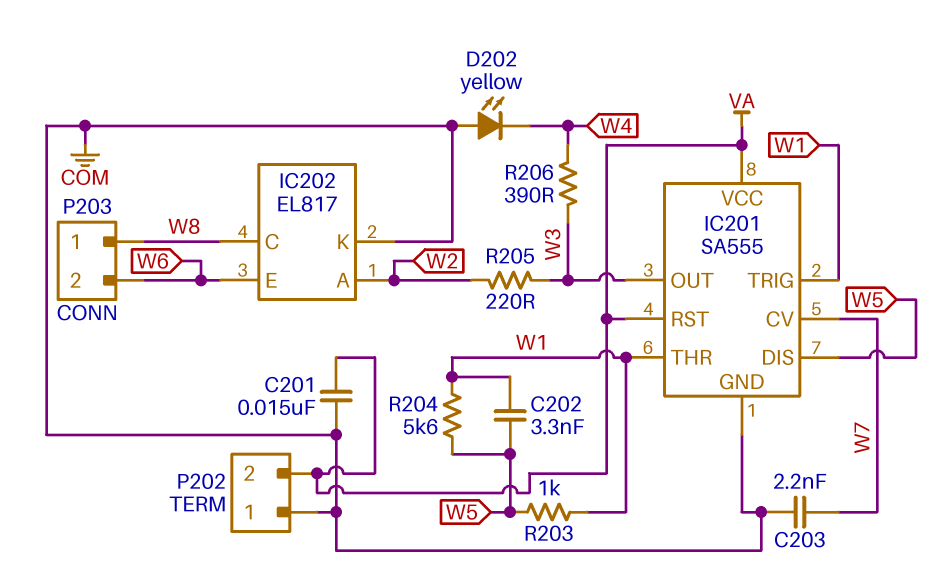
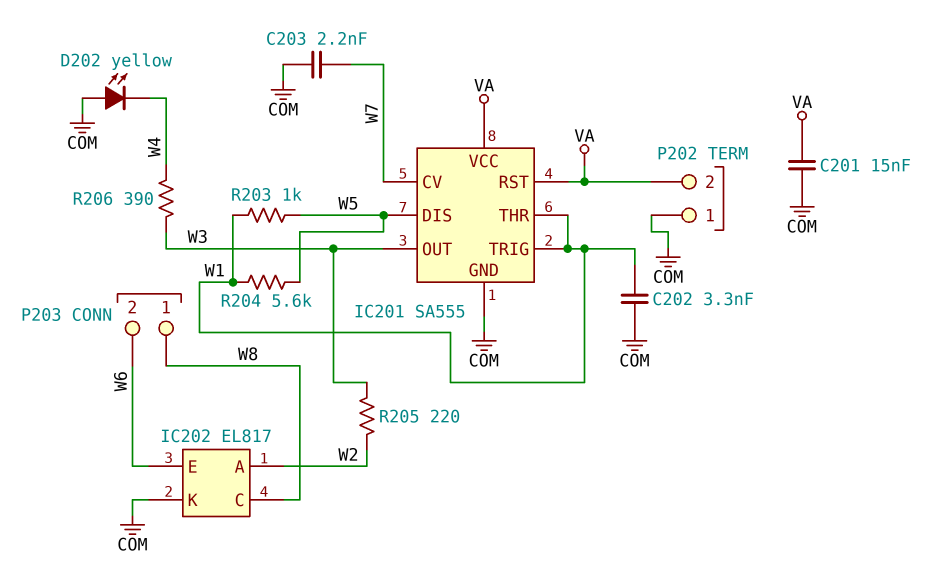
C202: 3.3nF (W1, W5) -> 3.3nF (COM, W1)

